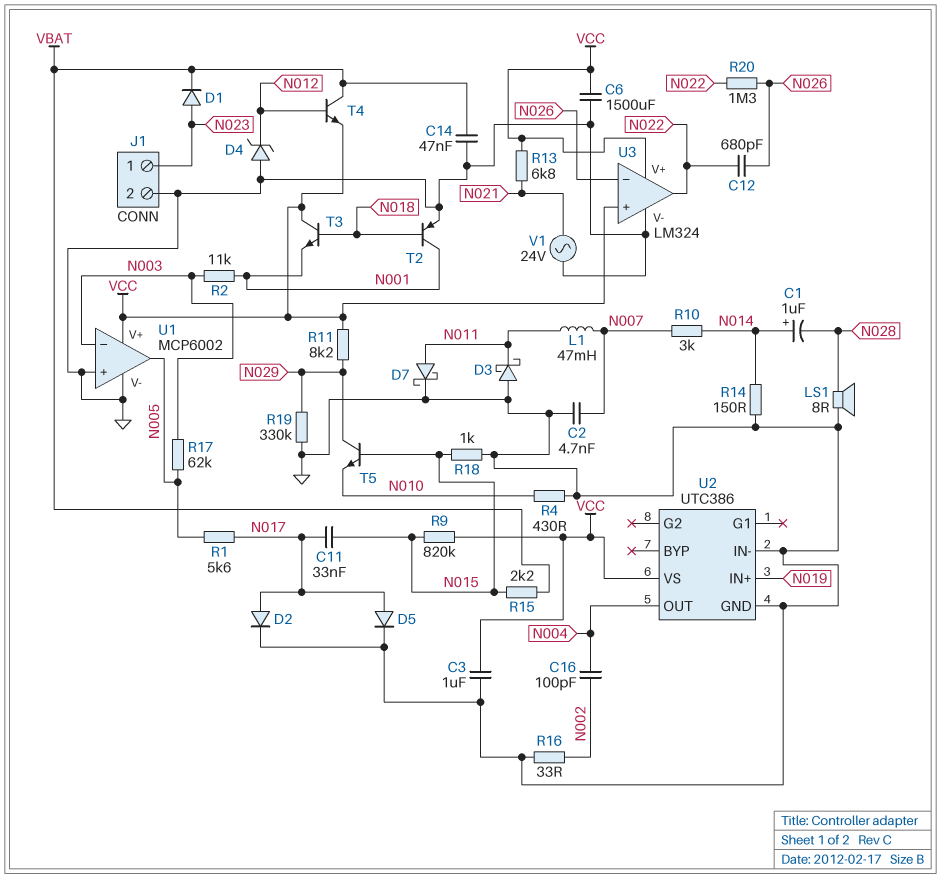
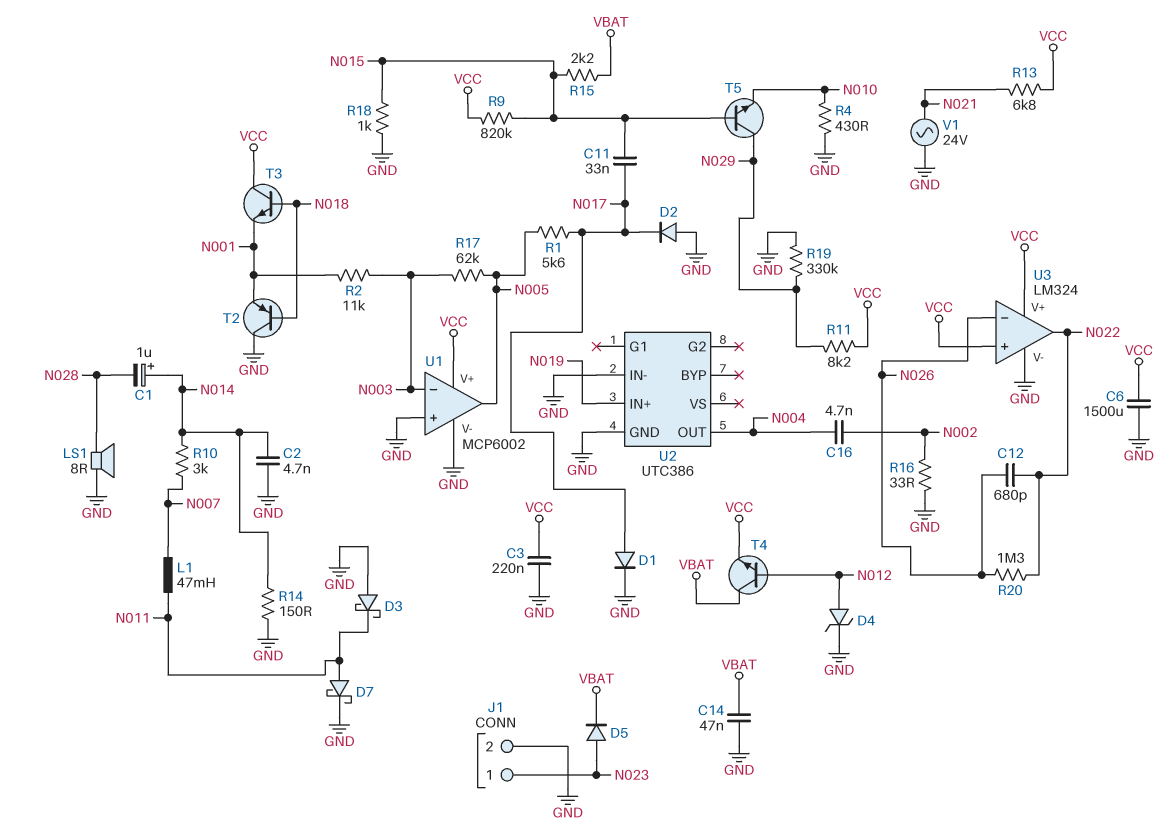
C2: 4.7nF (GND, N007) -> 4.7nF (GND, N014)
C3: 1uF (GND, VCC) -> 220nF (GND, VCC)
C16: 100pF (N002, N004) -> 4.7nF (N002, N004)
D1: diode (A N023, K VBAT) -> diode (A N017, K GND)
D2: diode (A N017, K GND) -> diode (A GND, K N017)
D4: zener (A GND, K N012) -> zener (A N012, K GND)
D5: diode (A N017, K GND) -> diode (A N023, K VBAT)
T2: PNP (B N018, C N001, E GND) -> PNP (B N018, C GND, E N001)
U2 pin VS: VCC -> none

